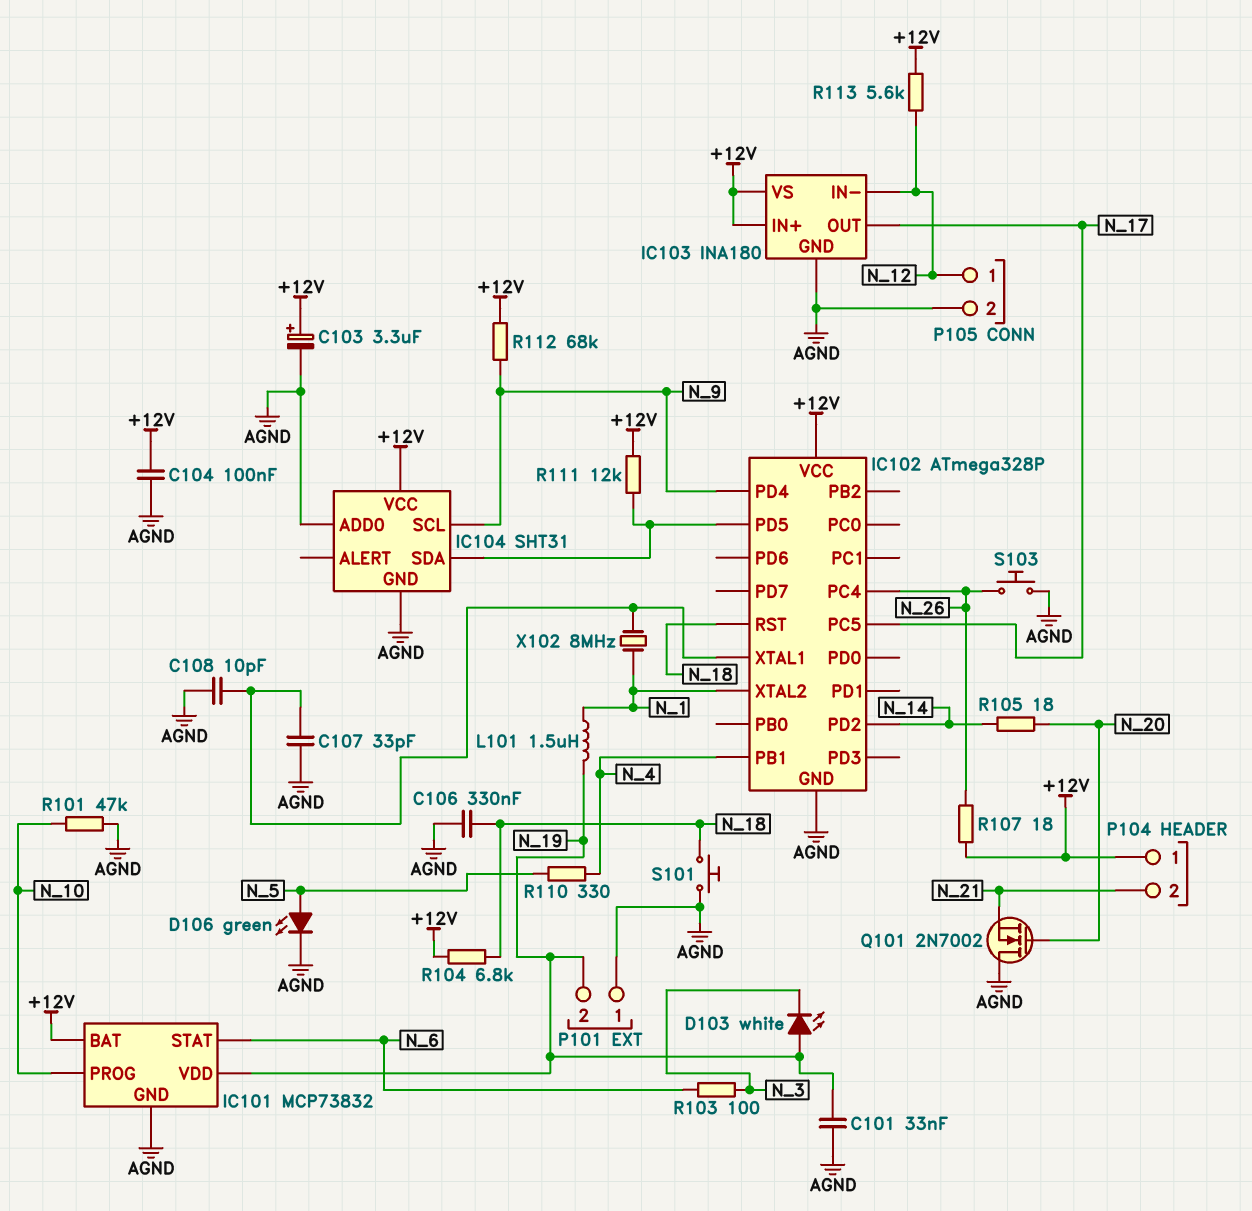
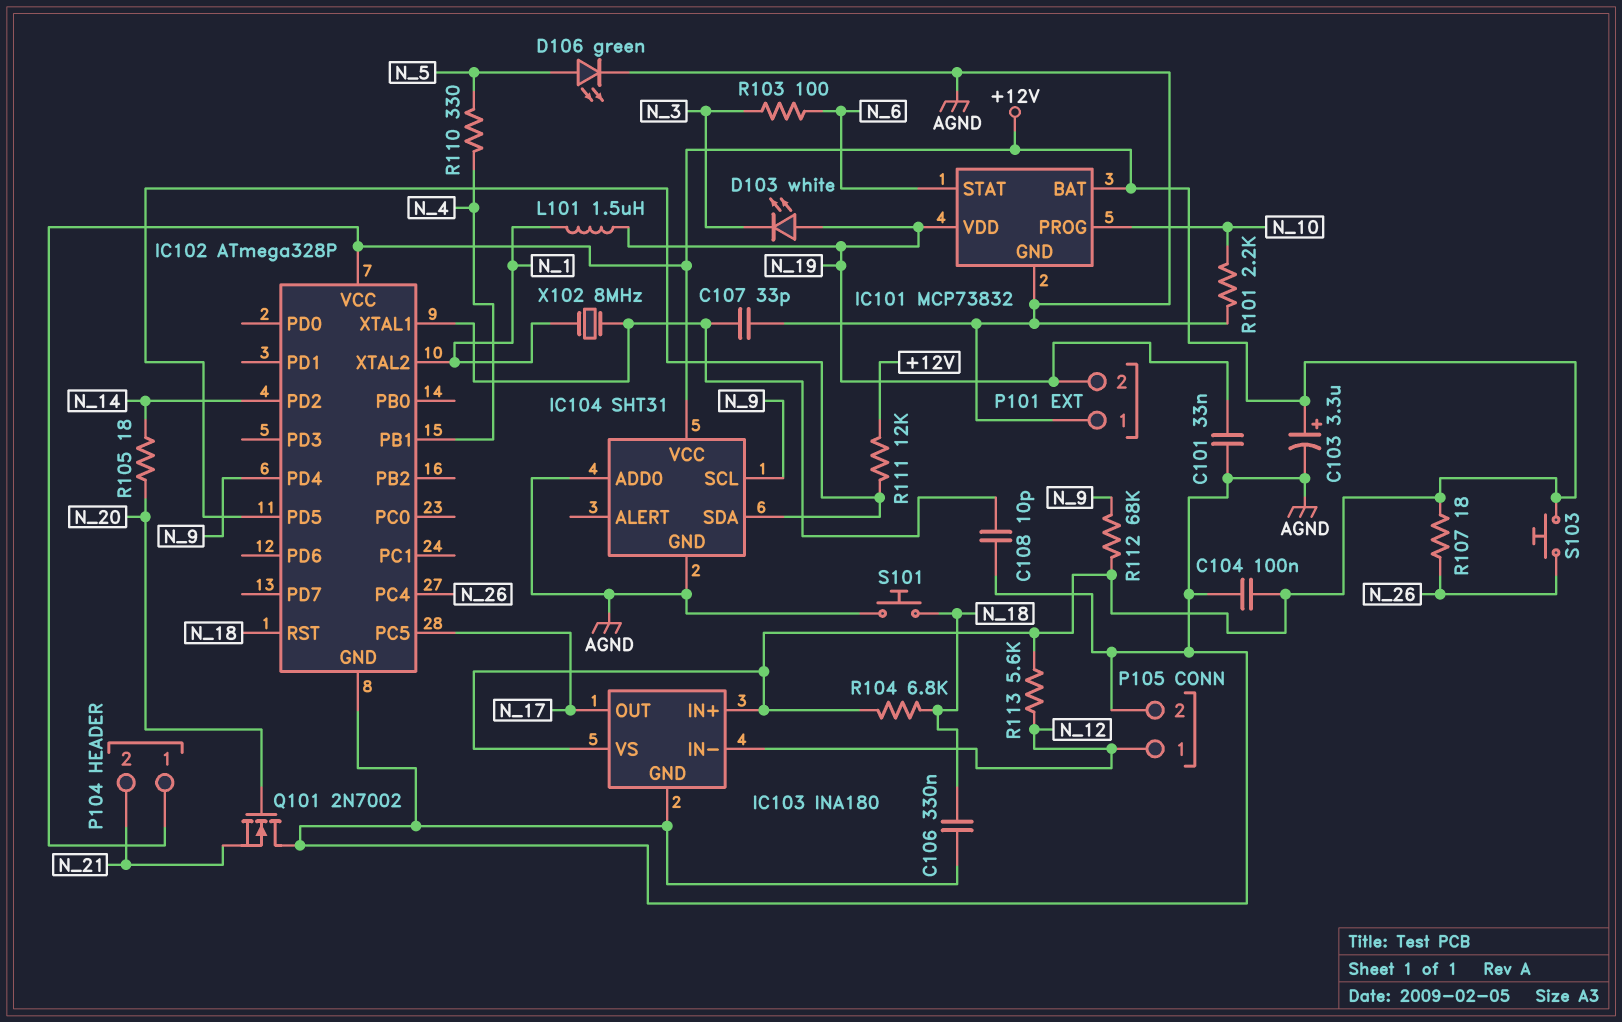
R101: 47k (AGND, N_10) -> 2.2k (AGND, N_10)
S103: button (AGND, N_26) -> button (+12V, N_26)

